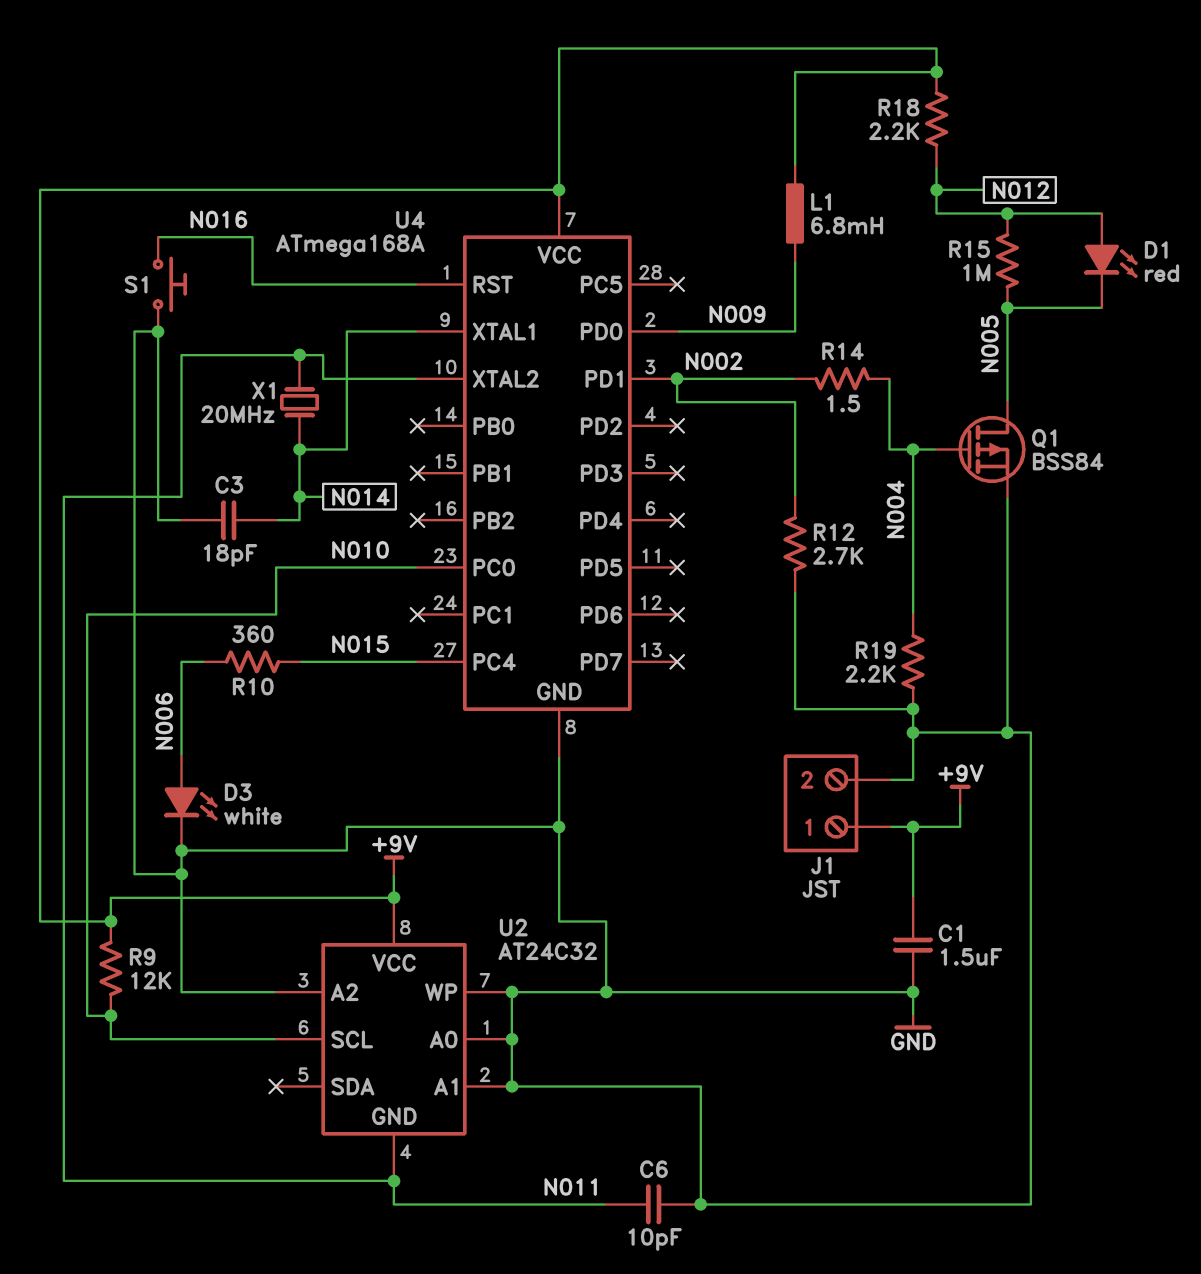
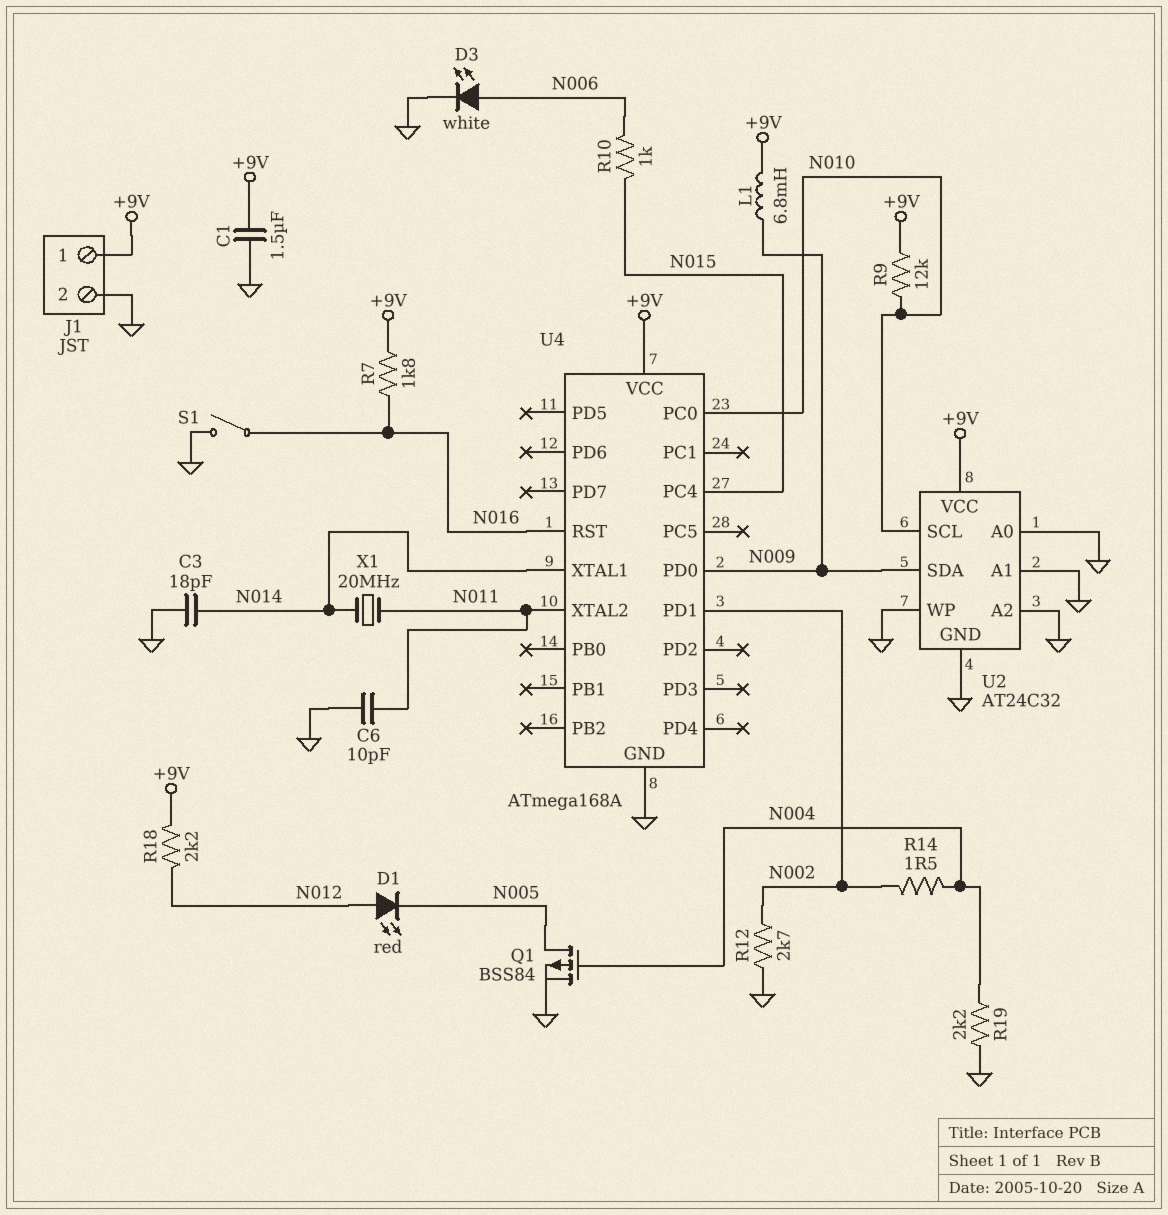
R7: none -> 1.8k (+9V, N016)
R10: 360 (N006, N015) -> 1k (N006, N015)
R15: 1M (N005, N012) -> none
S1: button (GND, N016) -> switch (GND, N016)
U2 pin GND: N011 -> GND
U2 pin SDA: none -> N009

